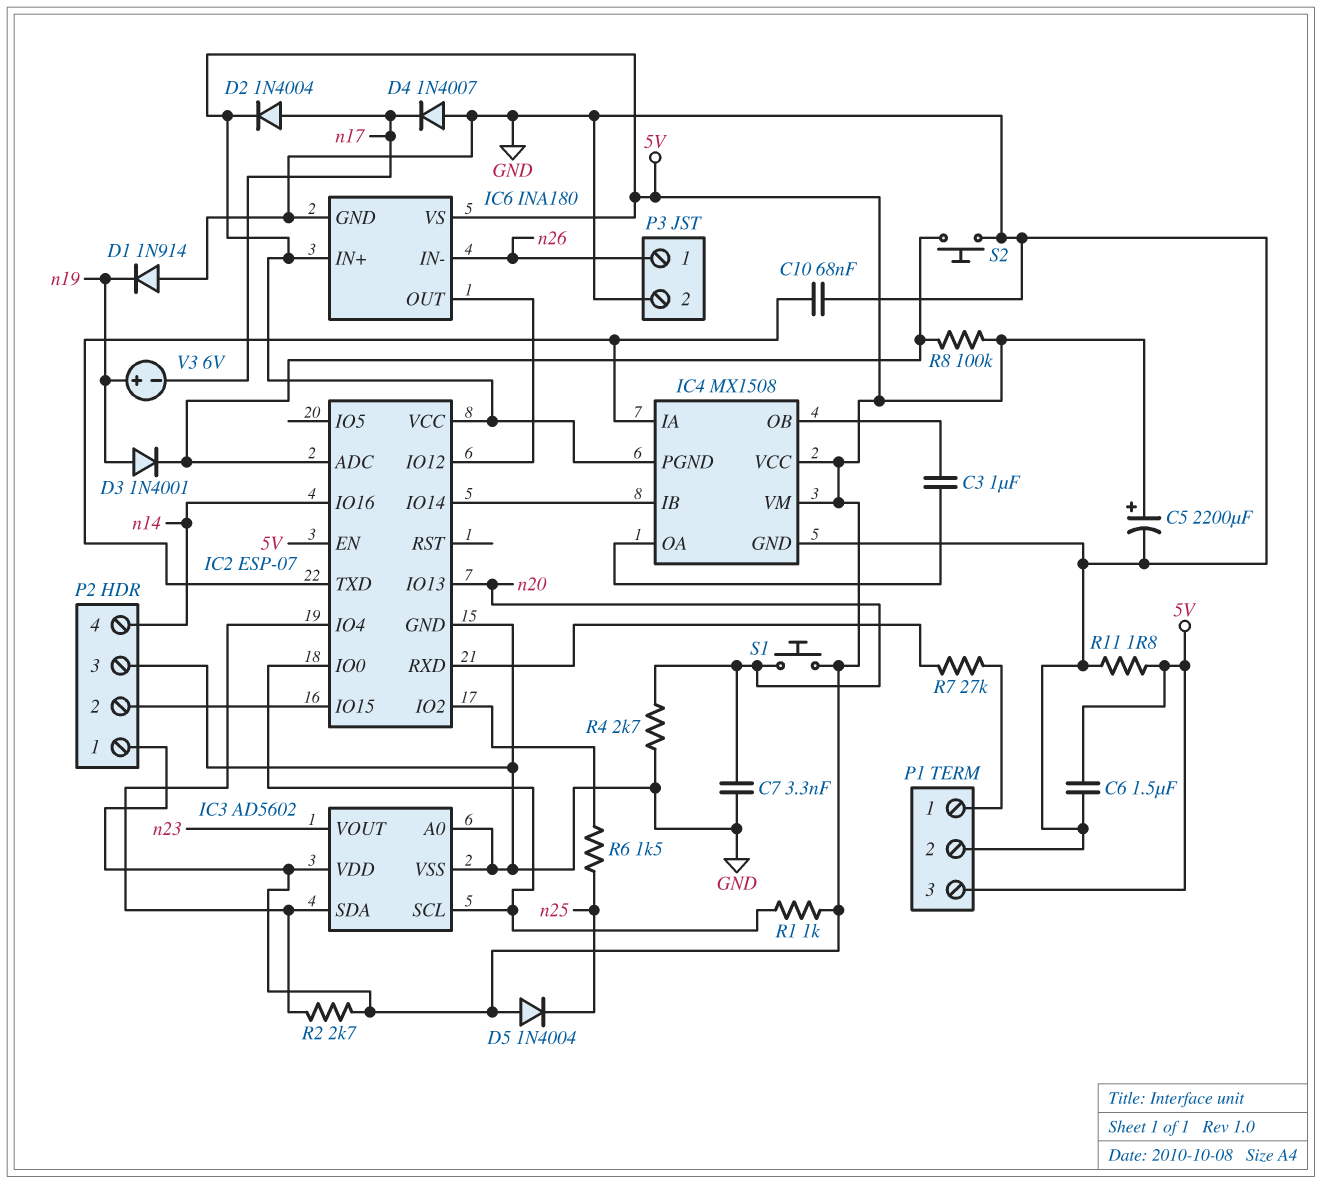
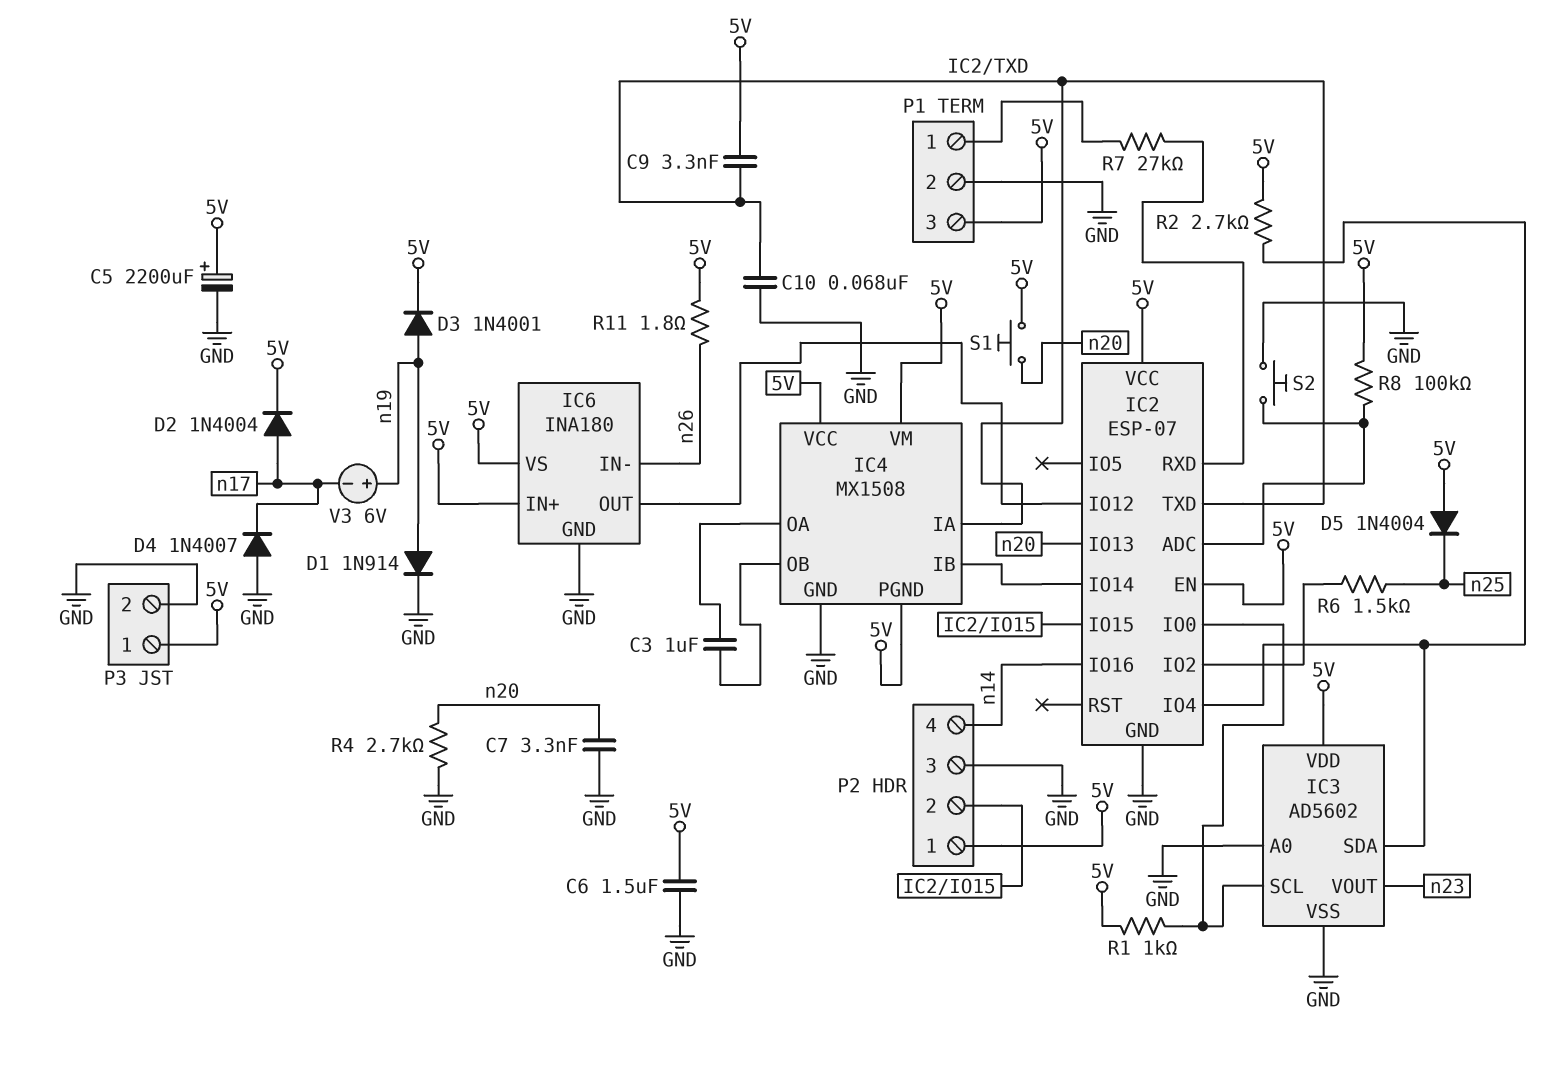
C9: none -> 3.3nF (5V, IC2/TXD)
D1: diode 1N914 (A GND, K n19) -> diode 1N914 (A n19, K GND)
D3: diode 1N4001 (A n19, K IC2/ADC) -> diode 1N4001 (A n19, K 5V)
P3 pin 1: n26 -> 5V
R11: 1.8 (5V, GND) -> 1.8 (5V, n26)

